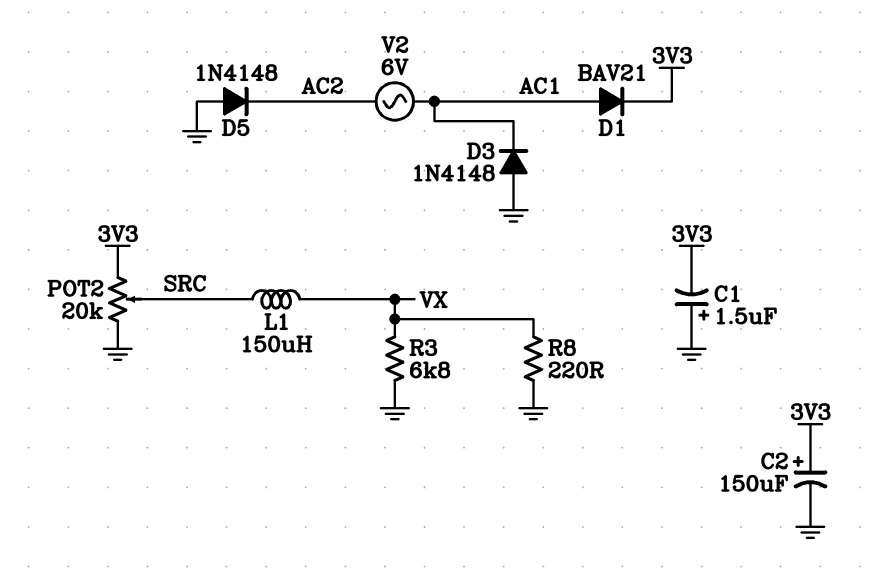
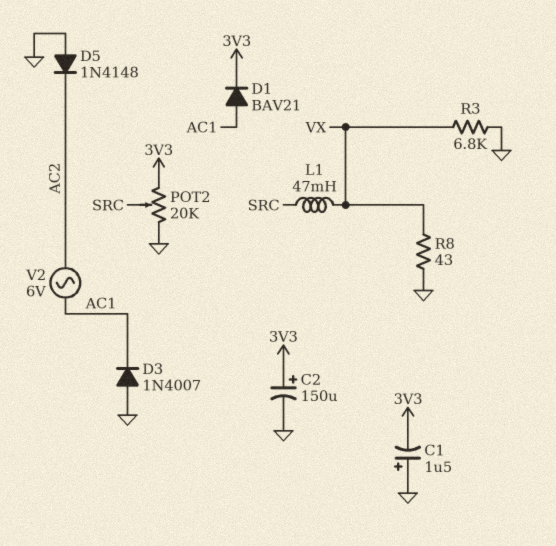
D3: diode 1N4148 (A GND, K AC1) -> diode 1N4007 (A GND, K AC1)
L1: 150uH (SRC, VX) -> 47mH (SRC, VX)
R8: 220 (GND, VX) -> 43 (GND, VX)

